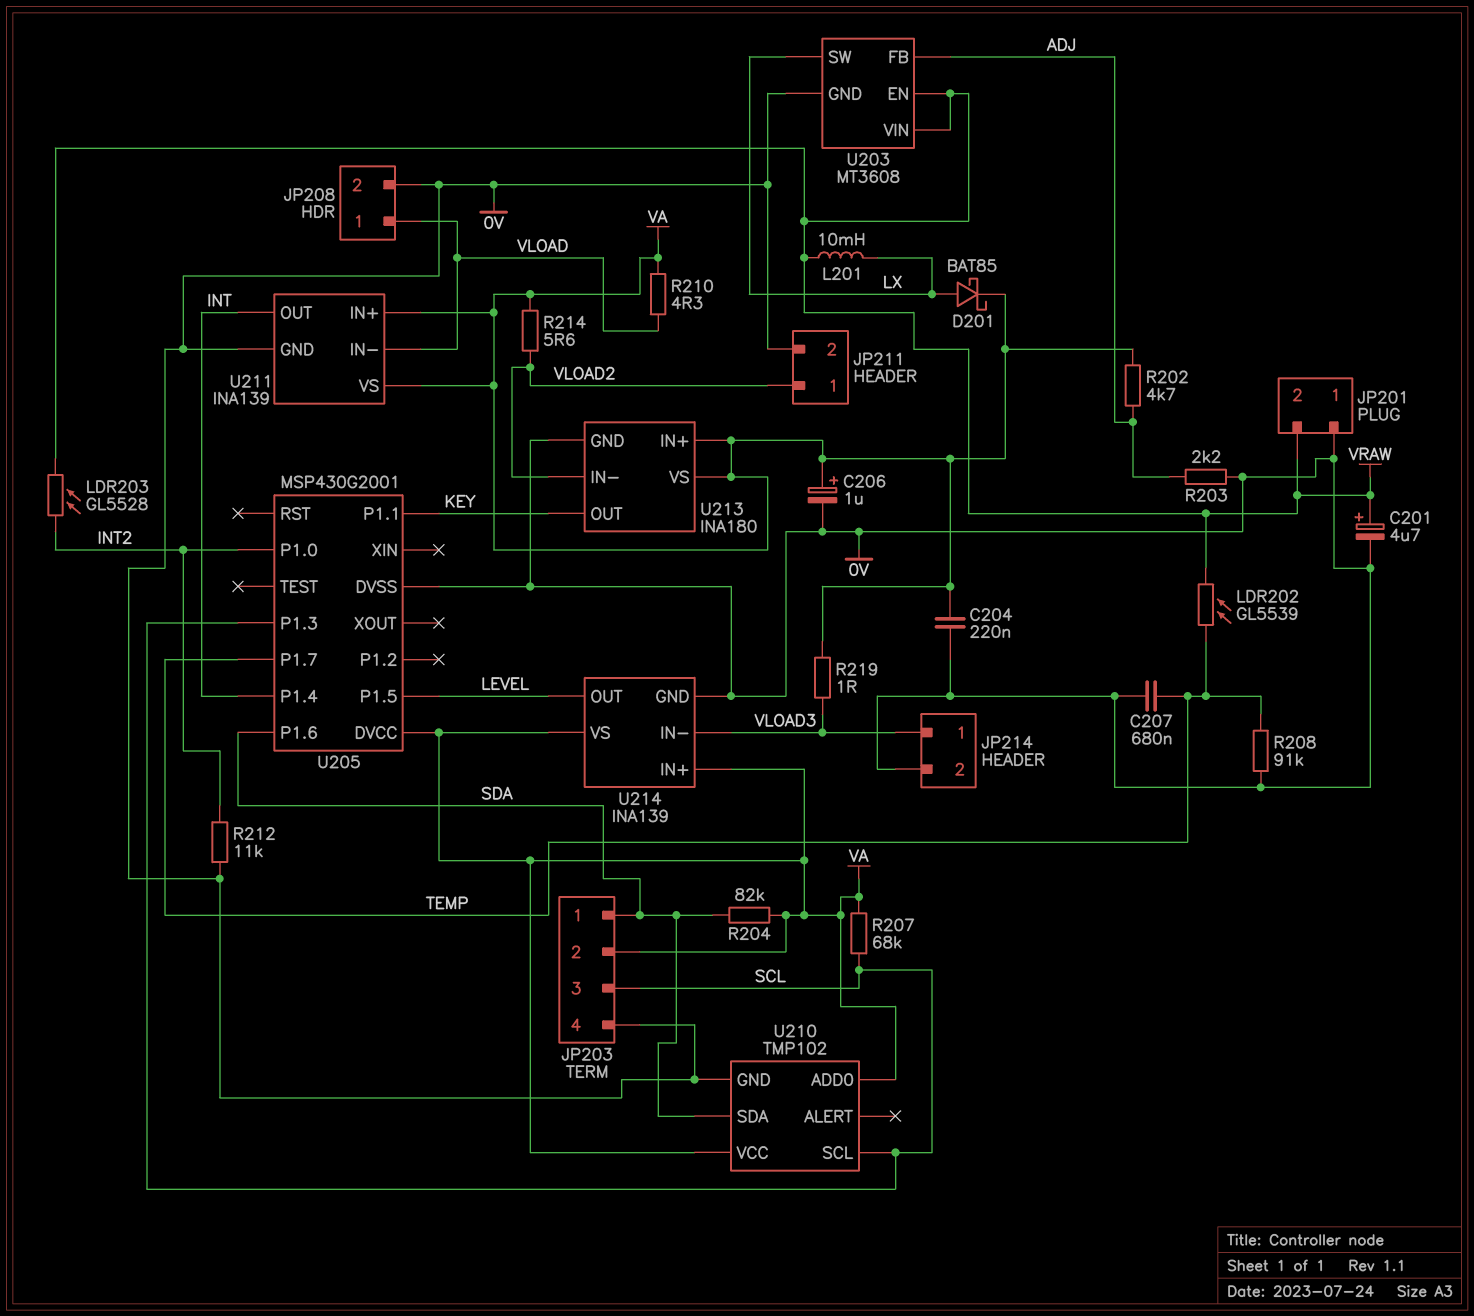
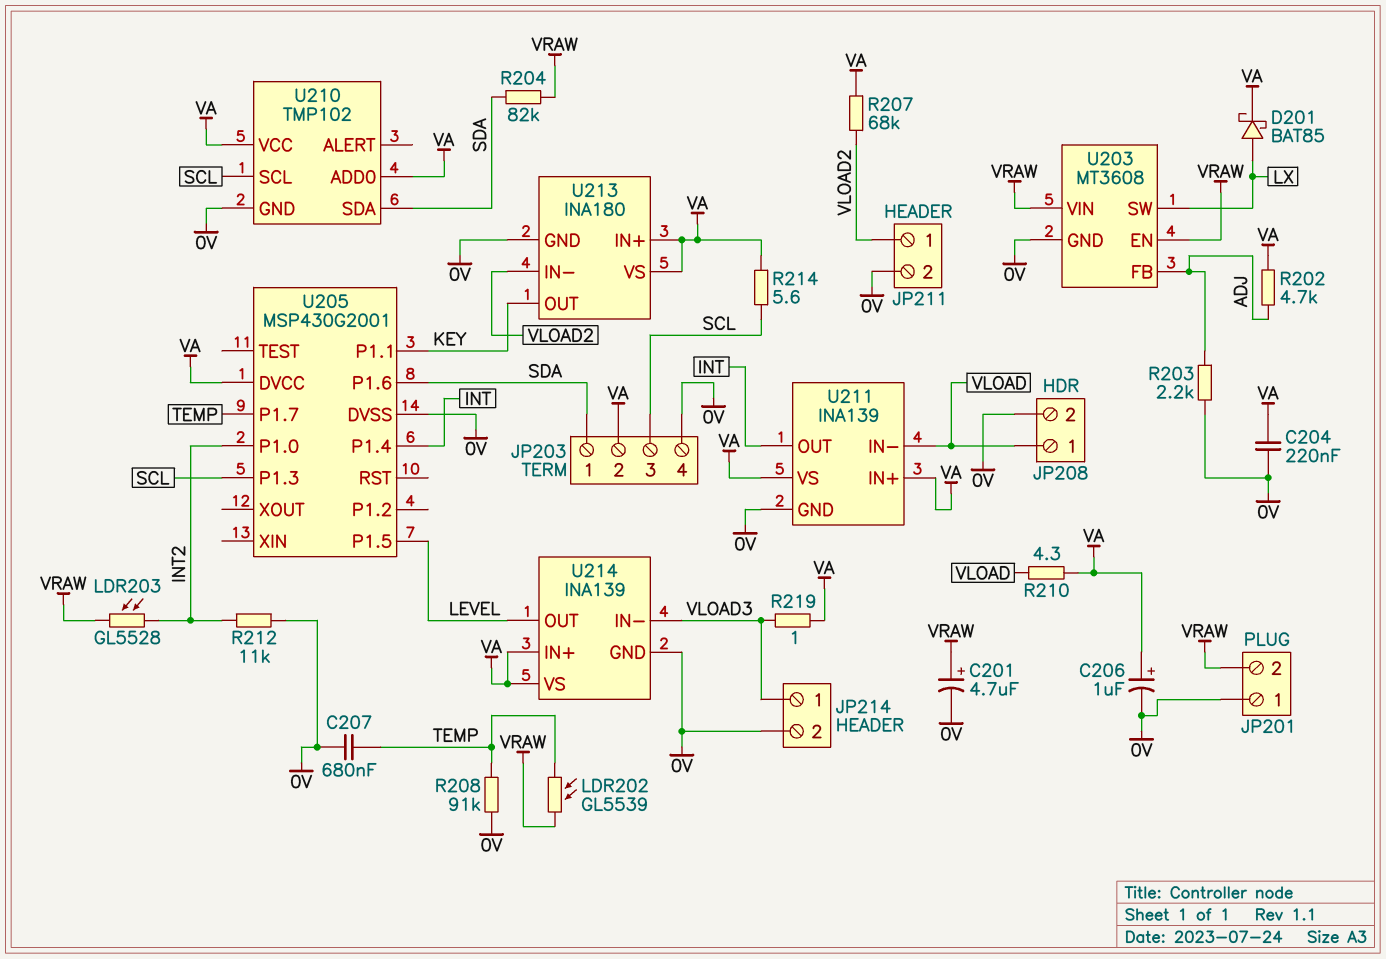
L201: 10mH (LX, VRAW) -> none
R204: 82k (SDA, VA) -> 82k (SDA, VRAW)
R207: 68k (SCL, VA) -> 68k (VA, VLOAD2)
R214: 5.6 (VA, VLOAD2) -> 5.6 (SCL, VA)

